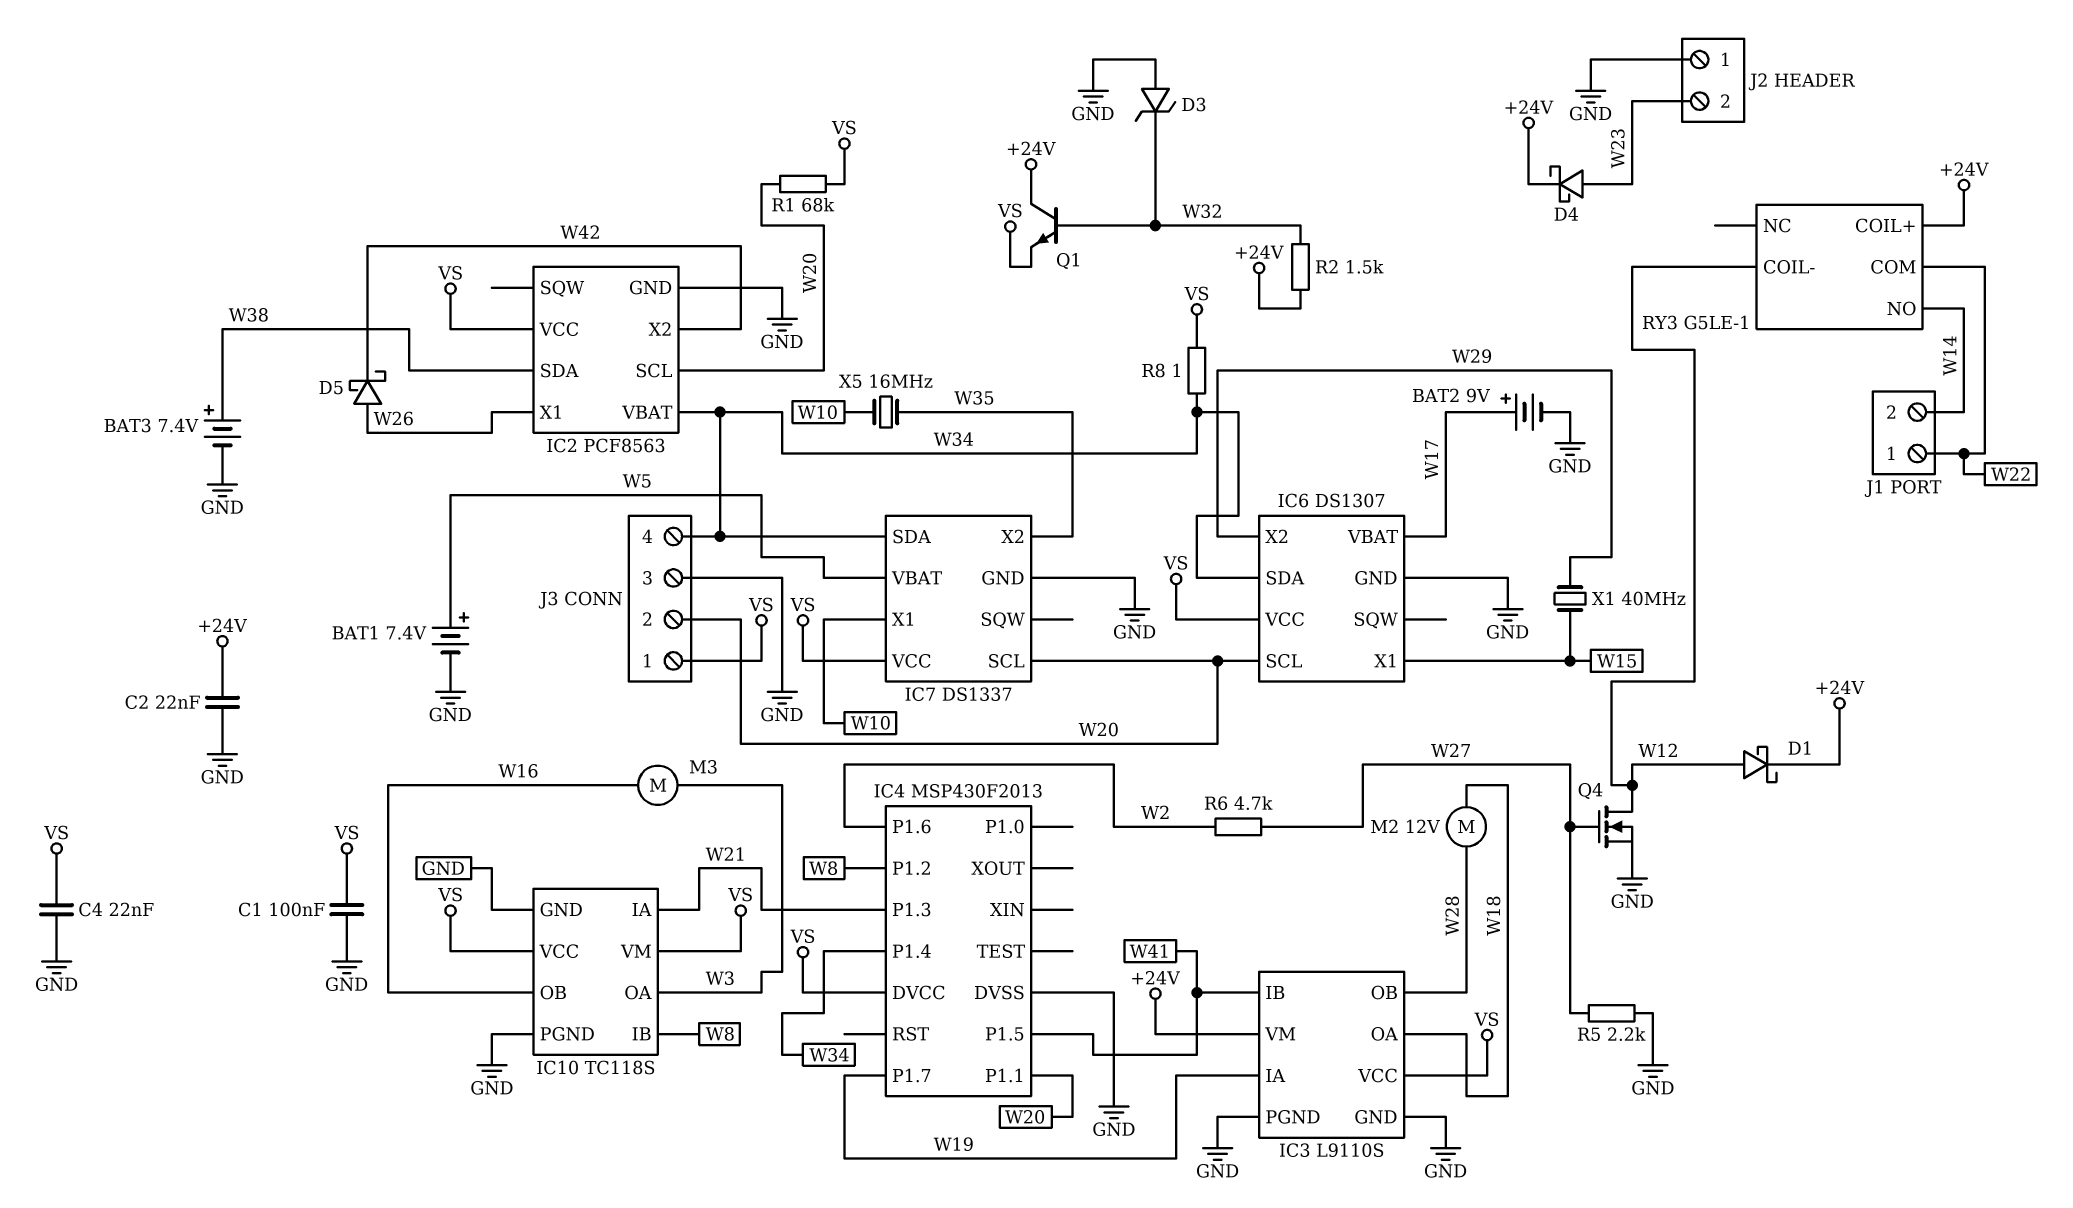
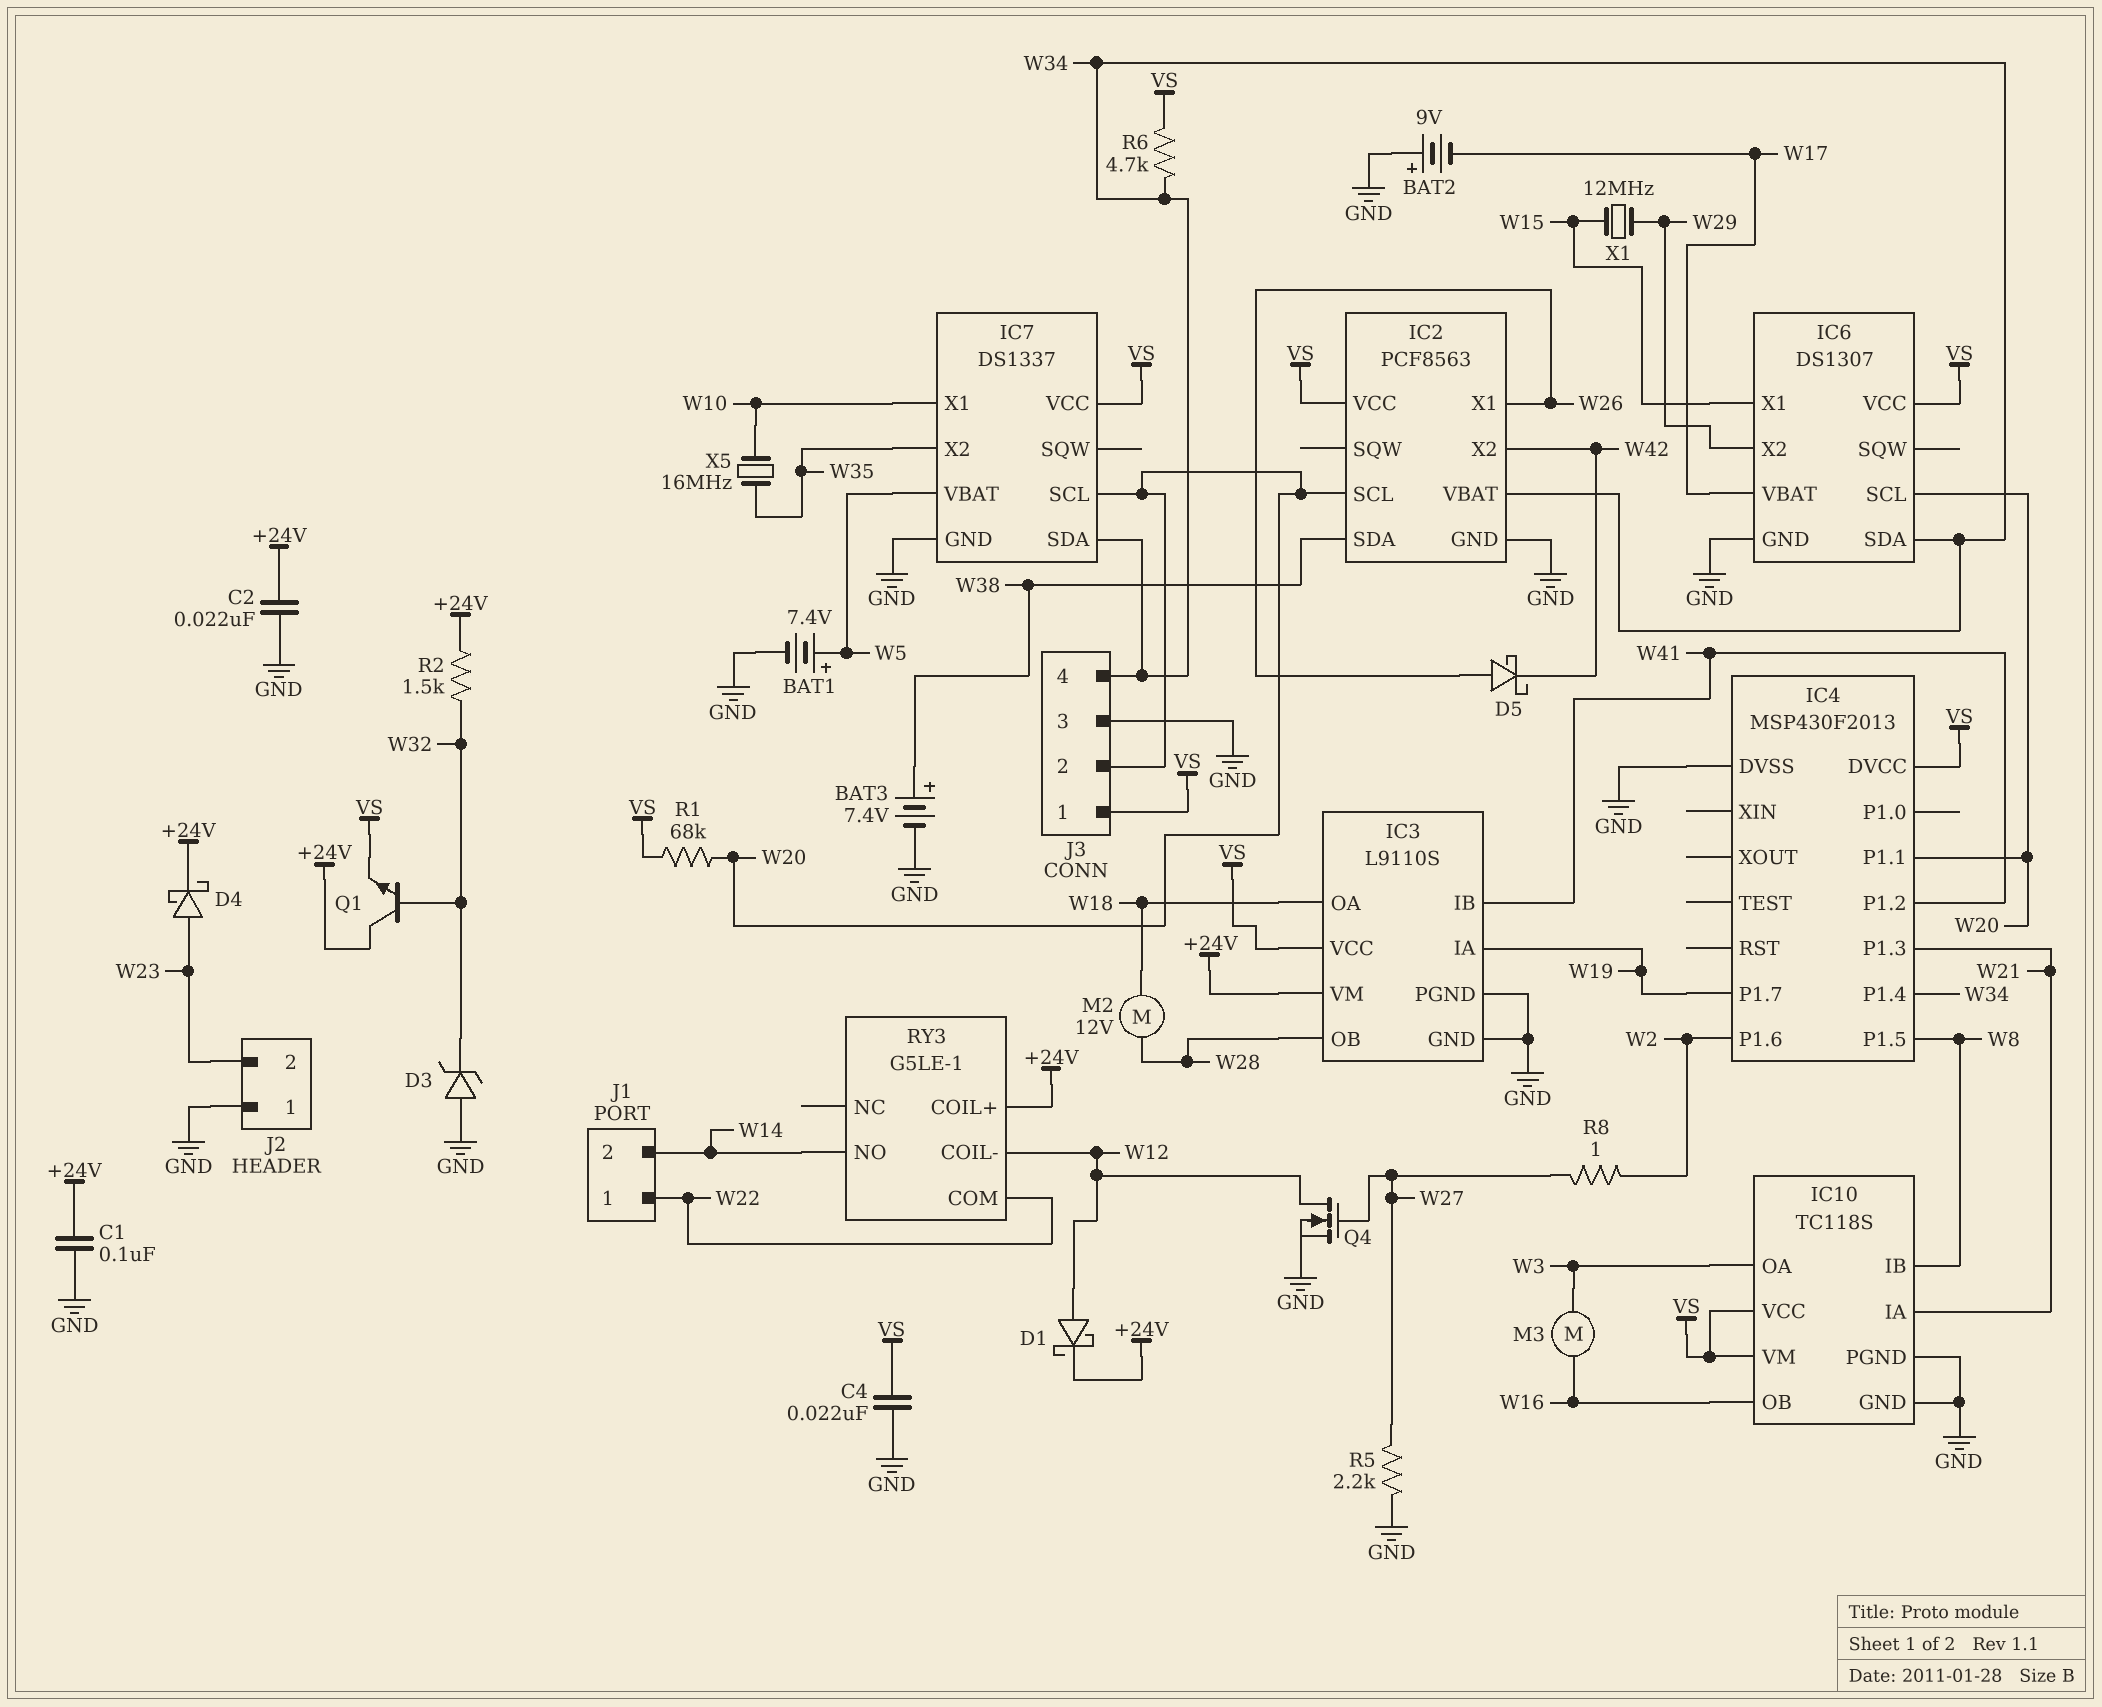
BAT2: 9V (plus W17, minus GND) -> 9V (plus GND, minus W17)
C1: 100nF (GND, VS) -> 100nF (+24V, GND)
IC4 pin P1.2: W8 -> W41
IC4 pin P1.5: W41 -> W8
R6: 4.7k (W2, W27) -> 4.7k (VS, W34)
R8: 1 (VS, W34) -> 1 (W2, W27)
X1: 40MHz (W15, W29) -> 12MHz (W15, W29)

